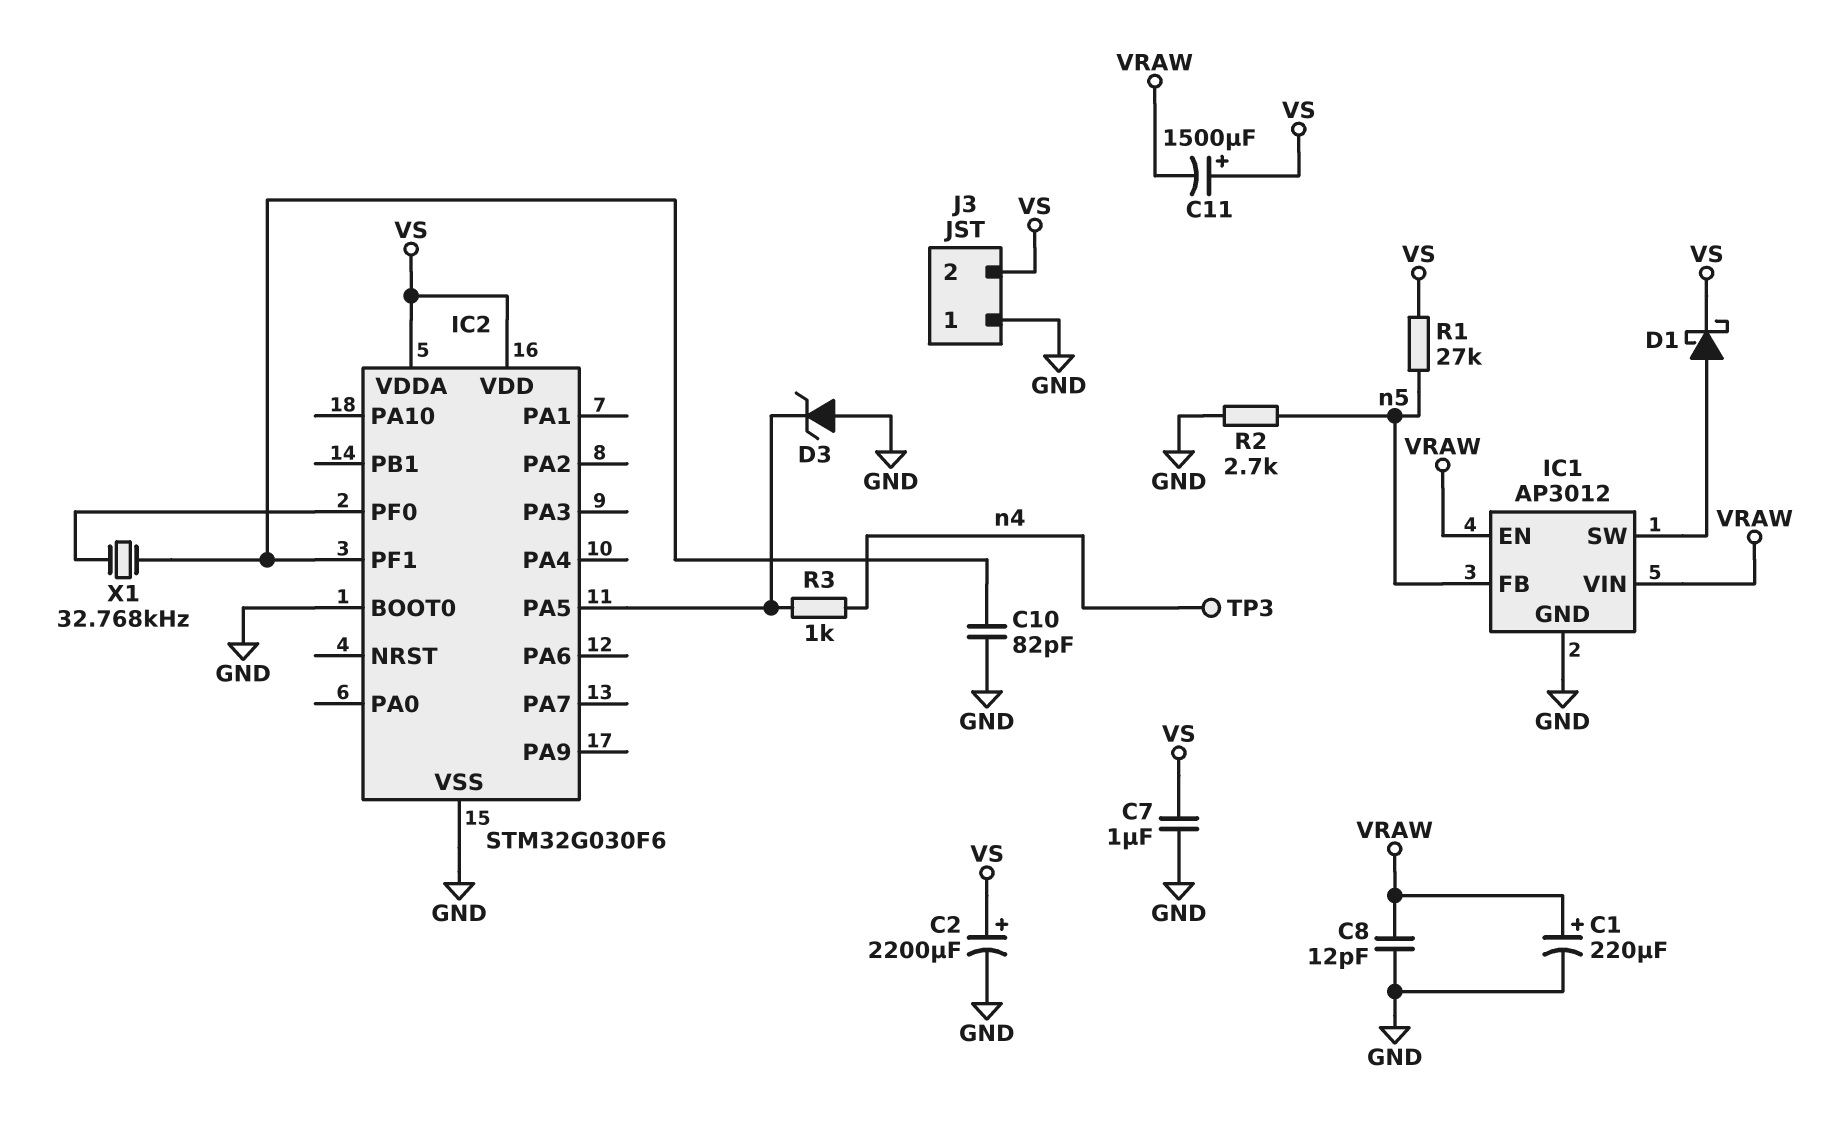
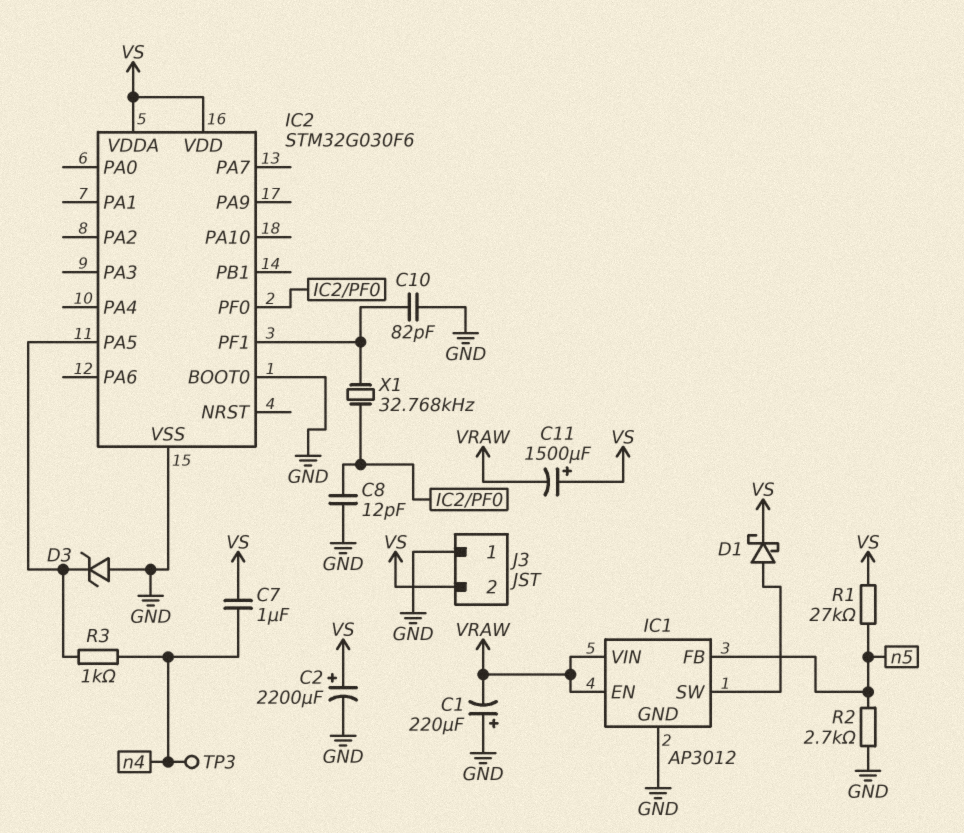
C1: 220uF (plus VRAW, minus GND) -> 220uF (plus GND, minus VRAW)
C7: 1uF (GND, VS) -> 1uF (VS, n4)
C8: 12pF (GND, VRAW) -> 12pF (GND, IC2/PF0)

